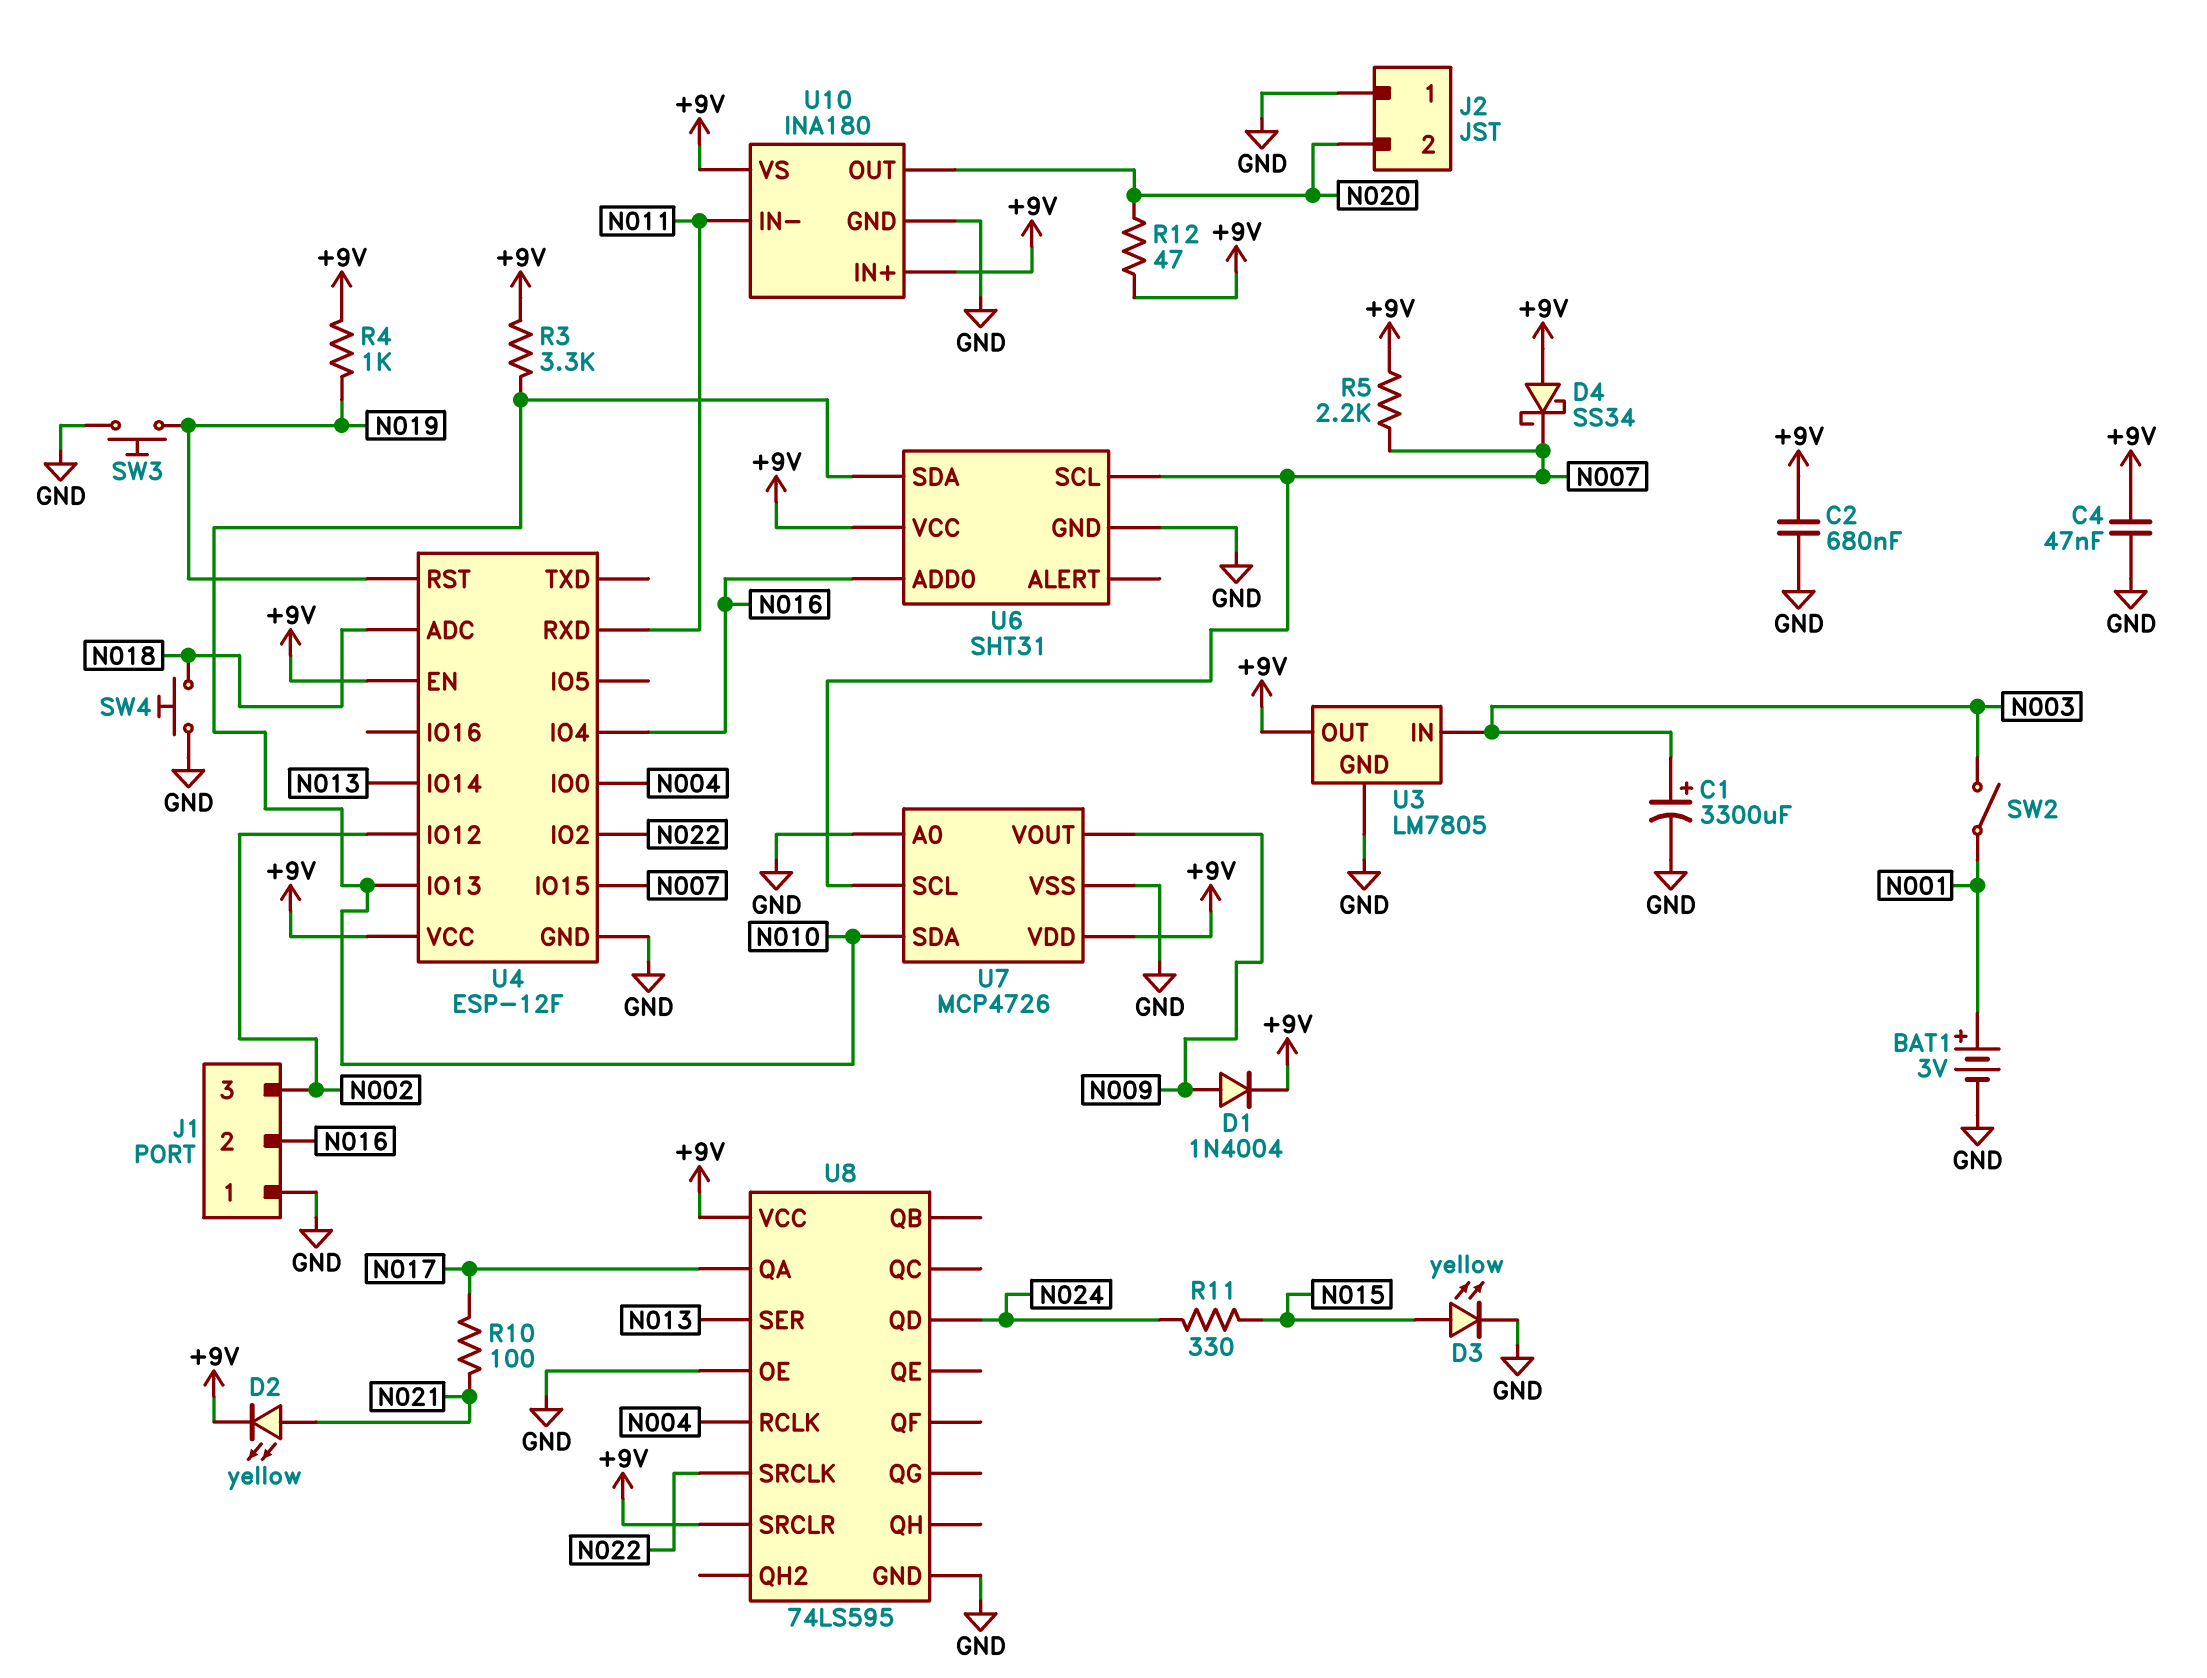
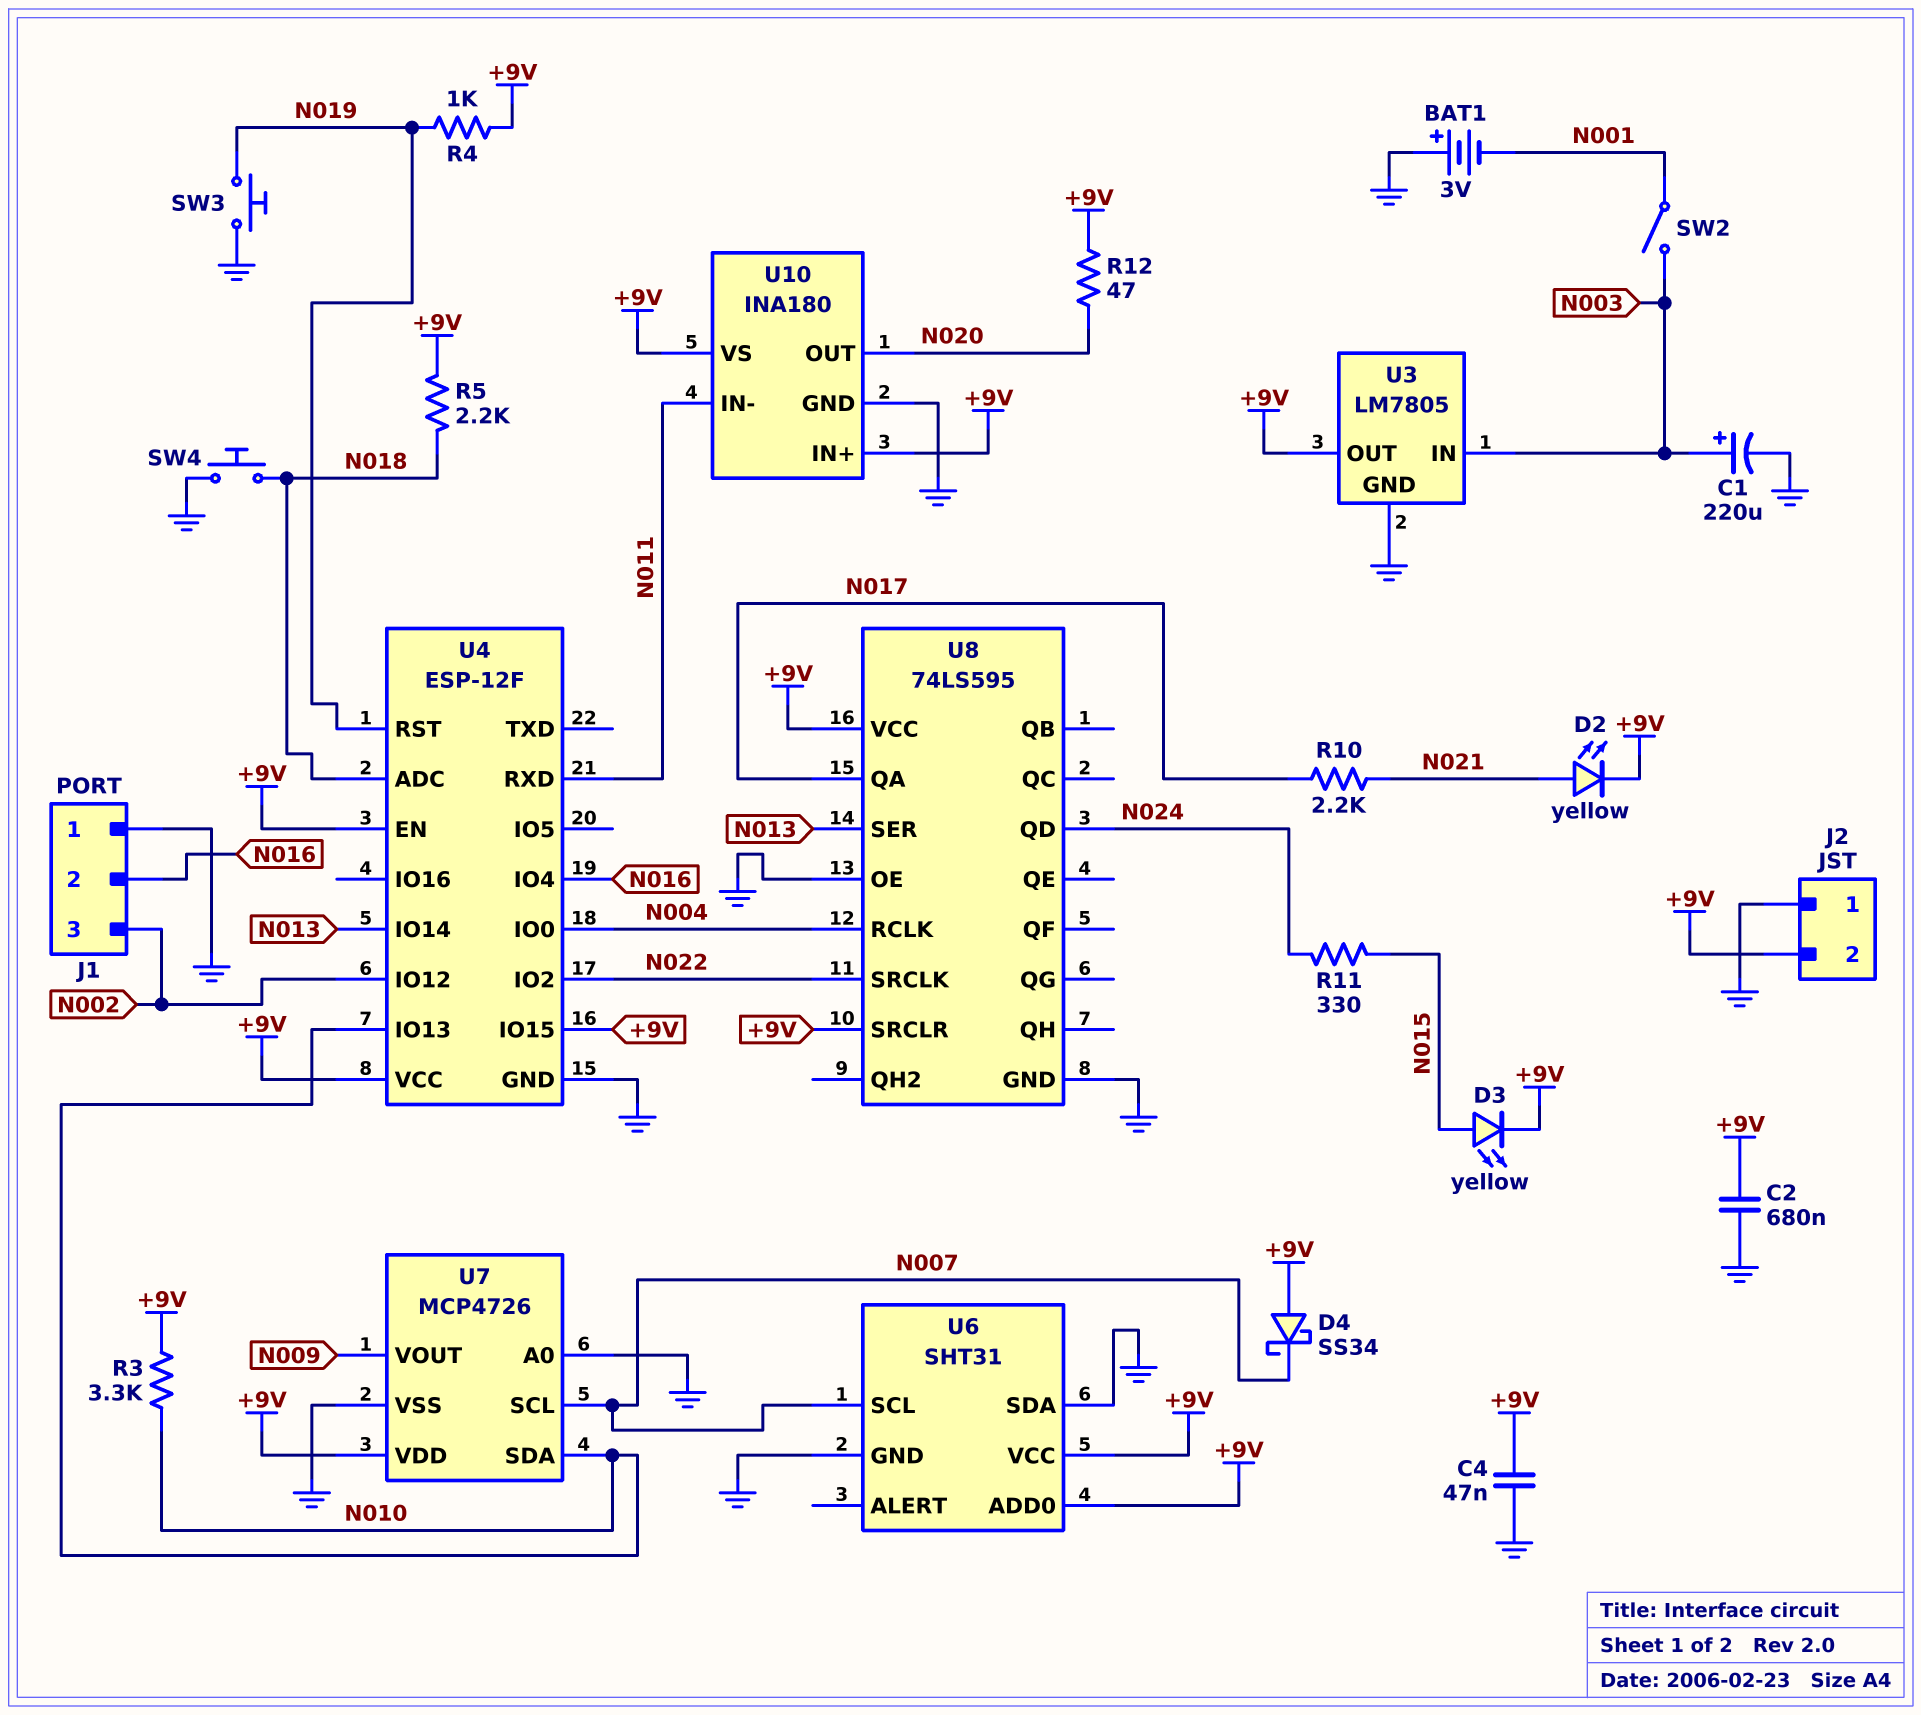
BAT1: 3V (plus N001, minus GND) -> 3V (plus GND, minus N001)
C1: 3300uF (plus N003, minus GND) -> 220uF (plus N003, minus GND)
D1: diode 1N4004 (A N009, K +9V) -> none
D3: LED yellow (A N015, K GND) -> LED yellow (A N015, K +9V)
J2 pin 2: N020 -> +9V
R5: 2.2k (+9V, N007) -> 2.2k (+9V, N018)
R10: 100 (N017, N021) -> 2.2k (N017, N021)
U4 pin IO15: N007 -> +9V
U6 pin ADD0: N016 -> +9V
U6 pin SDA: N010 -> GND

